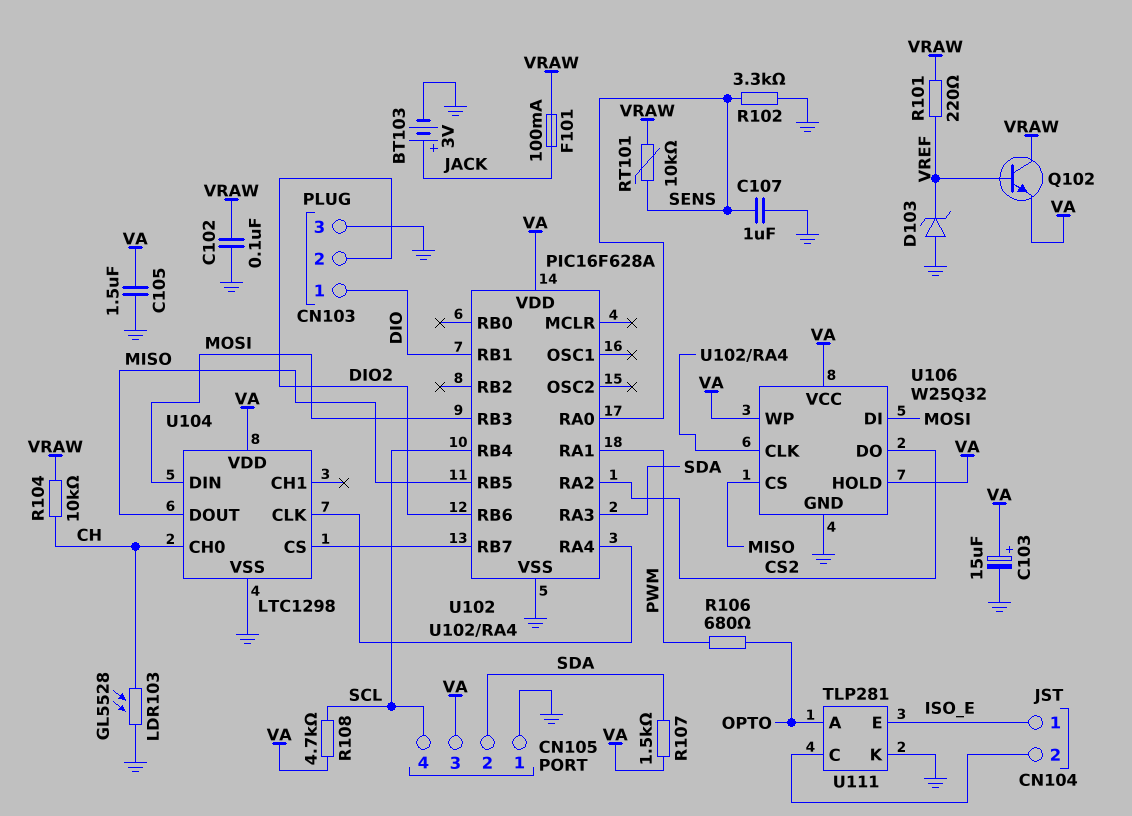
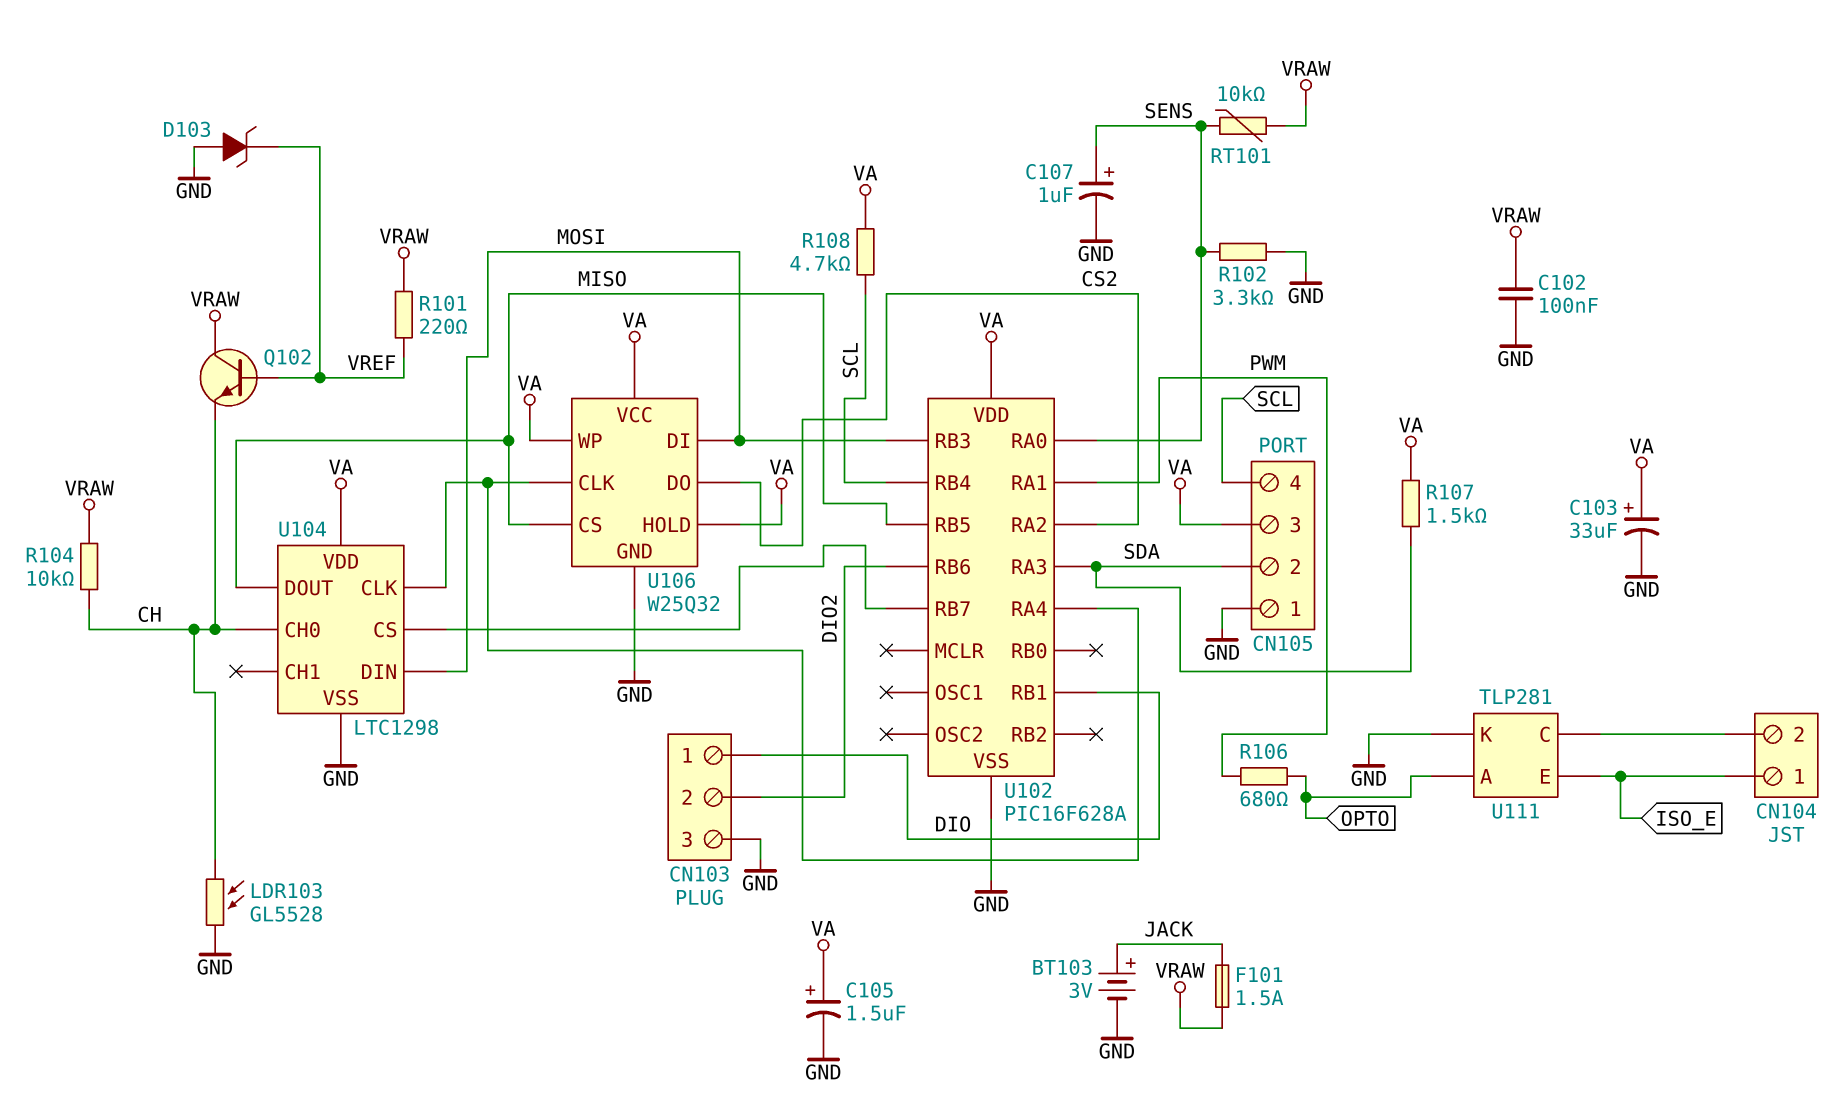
C103: 15uF (plus VA, minus GND) -> 33uF (plus VA, minus GND)
C105: 1.5uF (GND, VA) -> 1.5uF (plus VA, minus GND)
C107: 1uF (GND, SENS) -> 1uF (plus SENS, minus GND)
F101: 100mA (JACK, VRAW) -> 1.5A (JACK, VRAW)
Q102: NPN (B VREF, C VRAW, E VA) -> NPN (B VREF, C VRAW, E CH)

